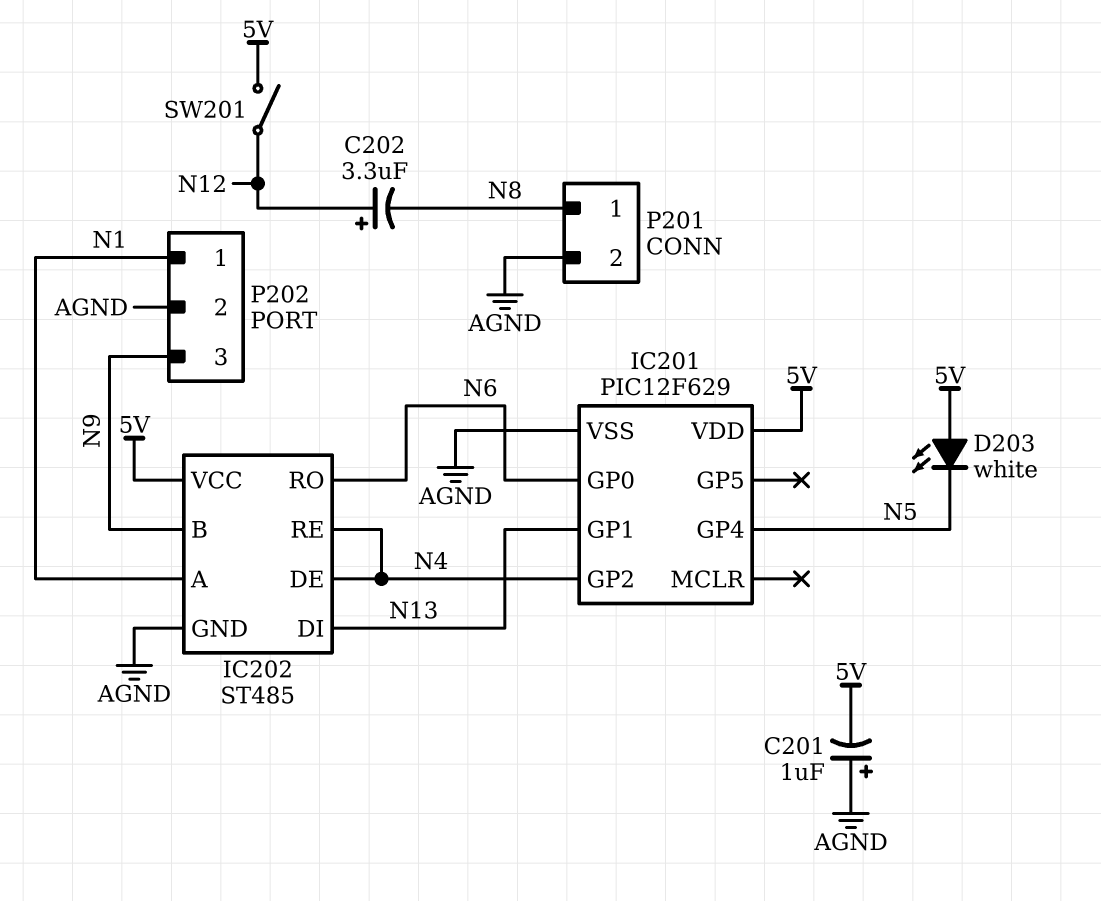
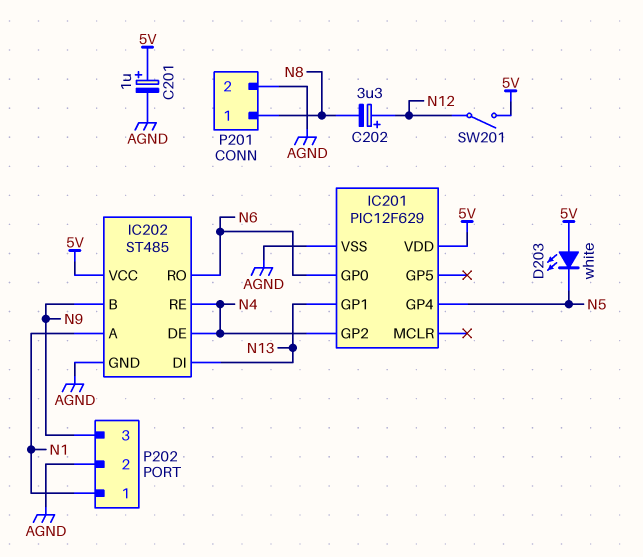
C201: 1uF (plus AGND, minus 5V) -> 1uF (plus 5V, minus AGND)

